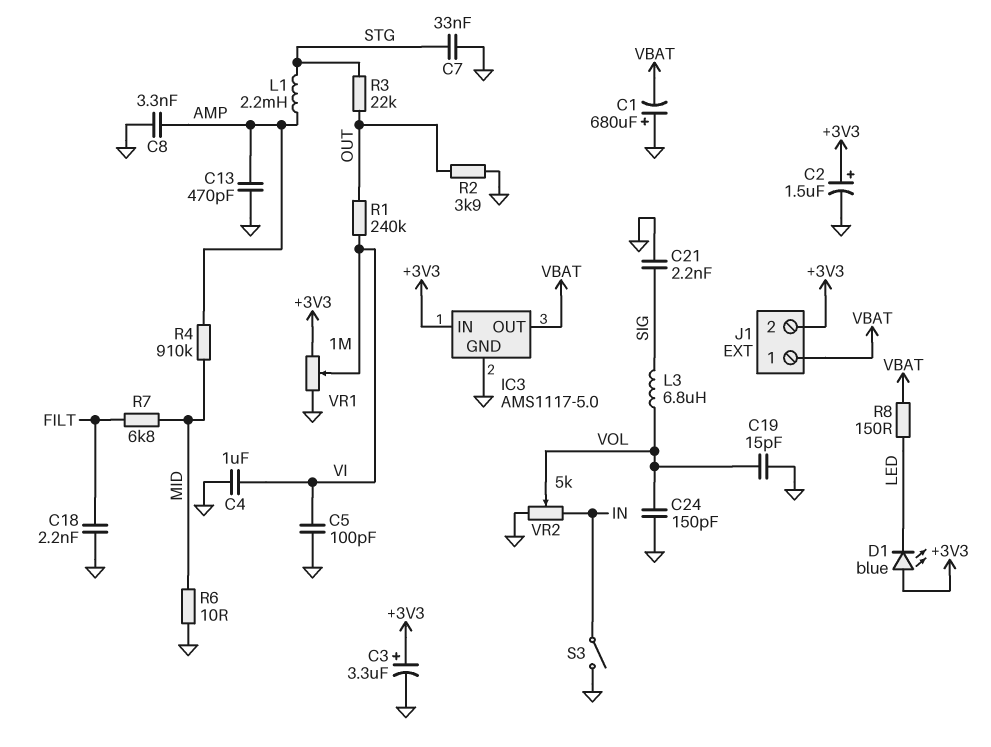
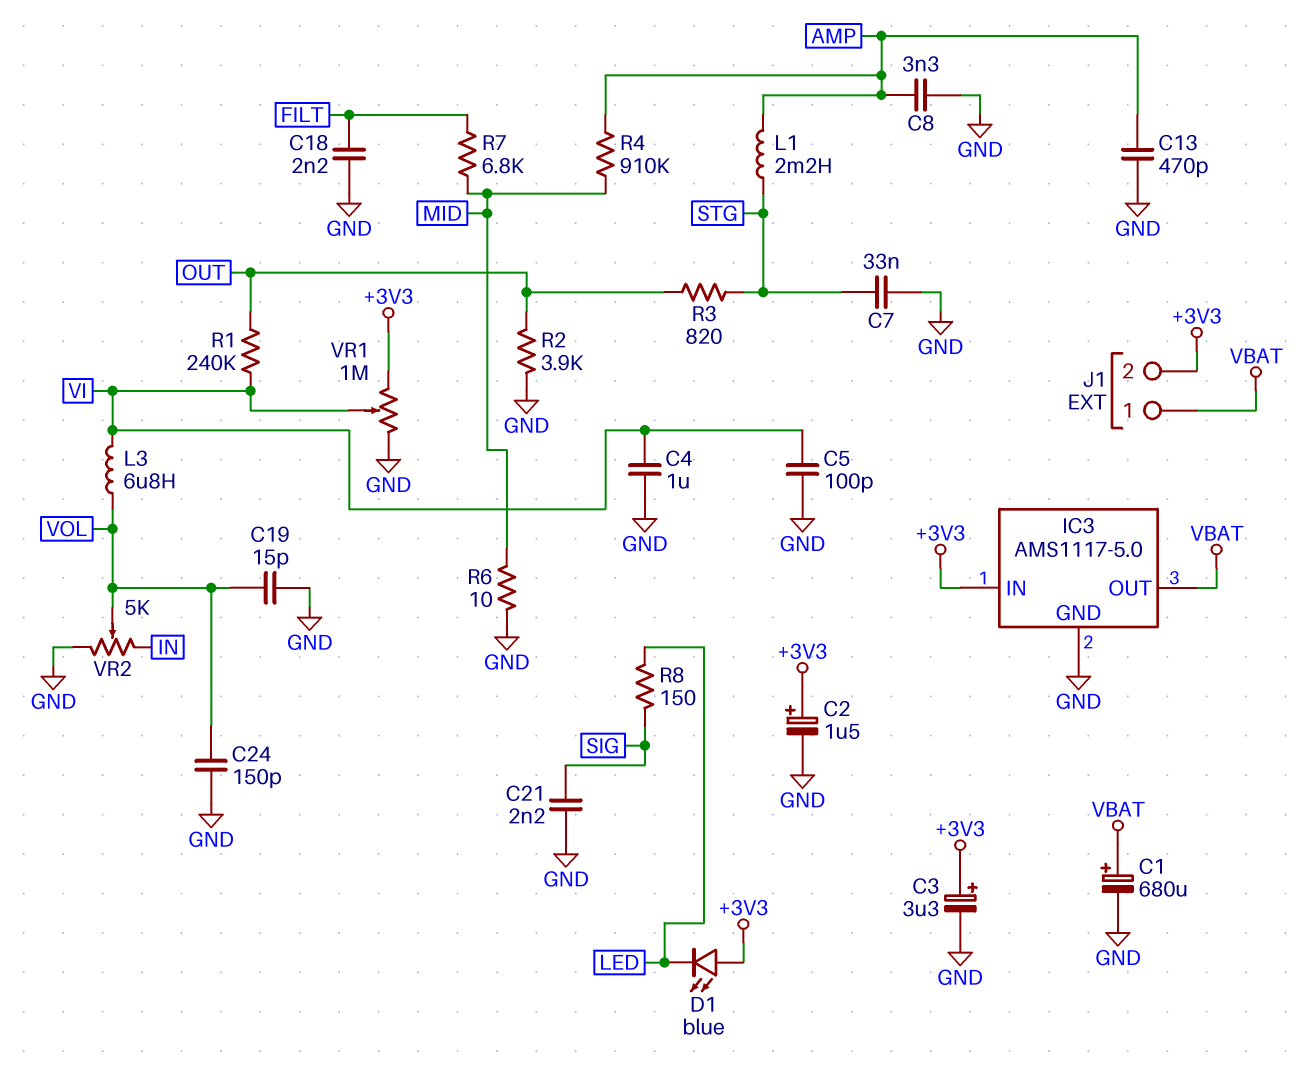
C1: 680uF (plus GND, minus VBAT) -> 680uF (plus VBAT, minus GND)
L3: 6.8uH (SIG, VOL) -> 6.8uH (VI, VOL)
R3: 22k (OUT, STG) -> 820 (OUT, STG)
R8: 150 (LED, VBAT) -> 150 (LED, SIG)
S3: switch (GND, IN) -> none

